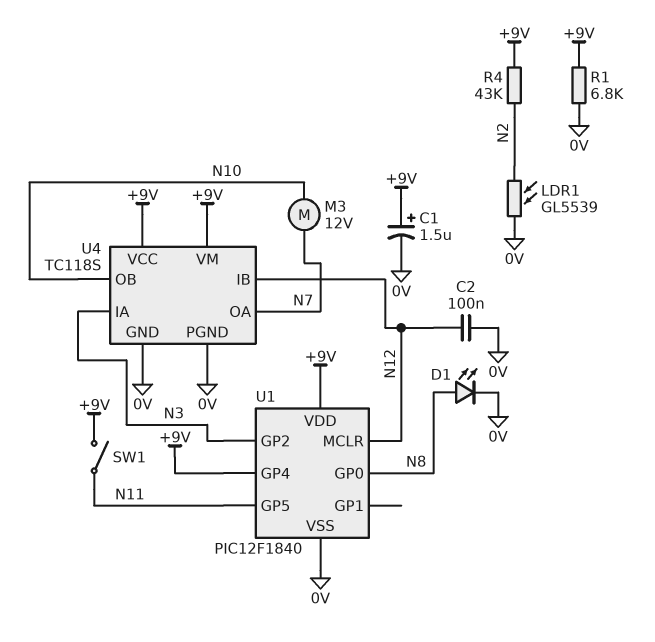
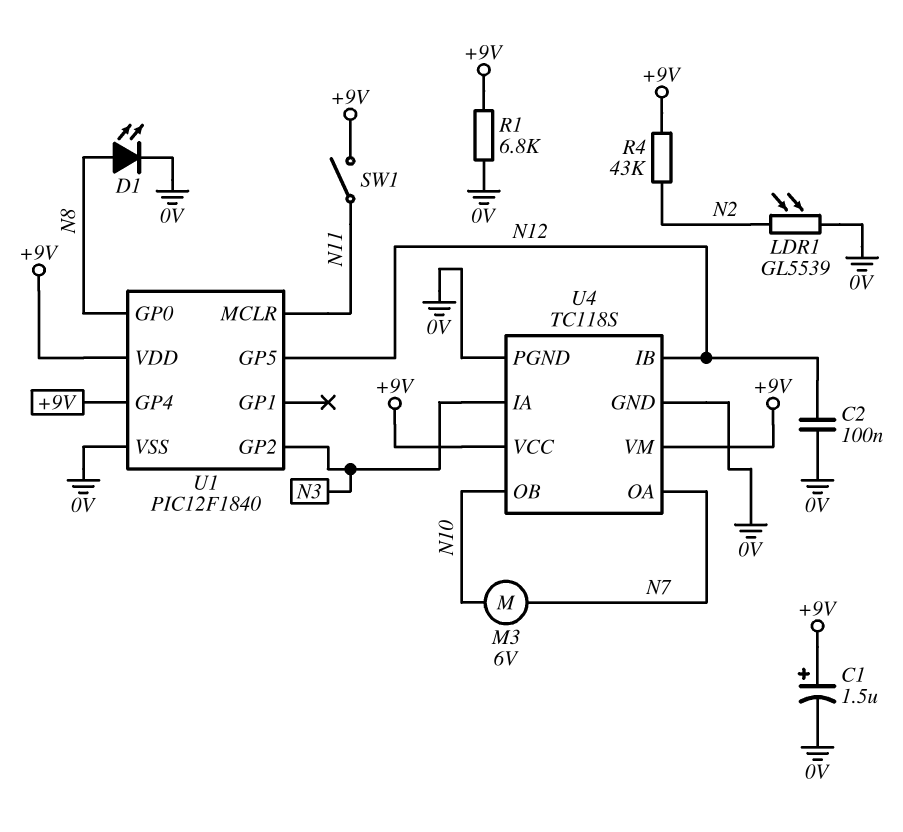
M3: motor 12V (N7, N10) -> motor 6V (N7, N10)
U1 pin GP5: N11 -> N12
U1 pin MCLR: N12 -> N11

